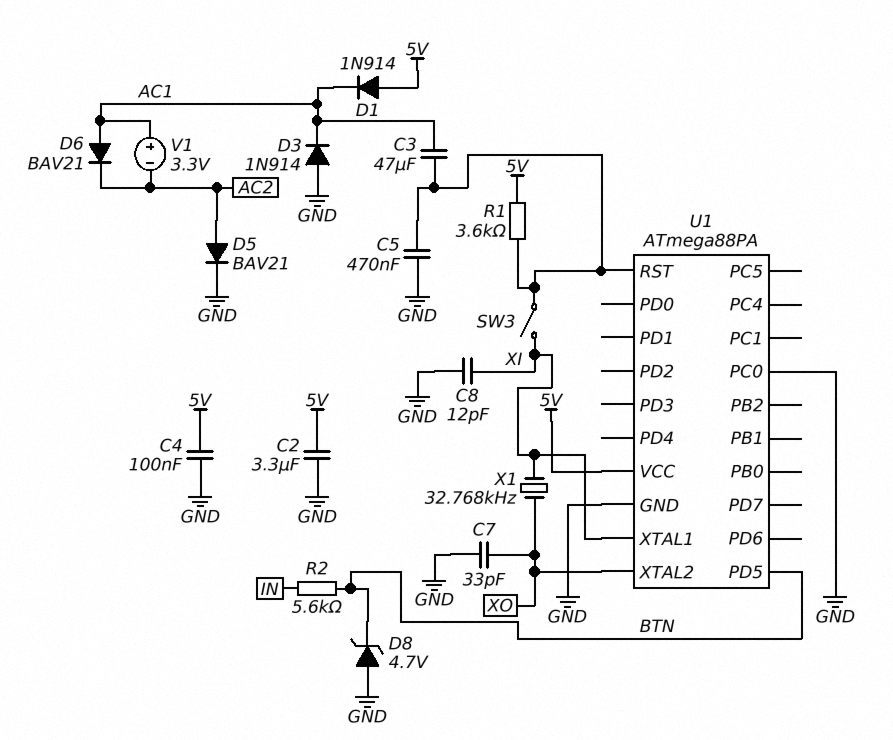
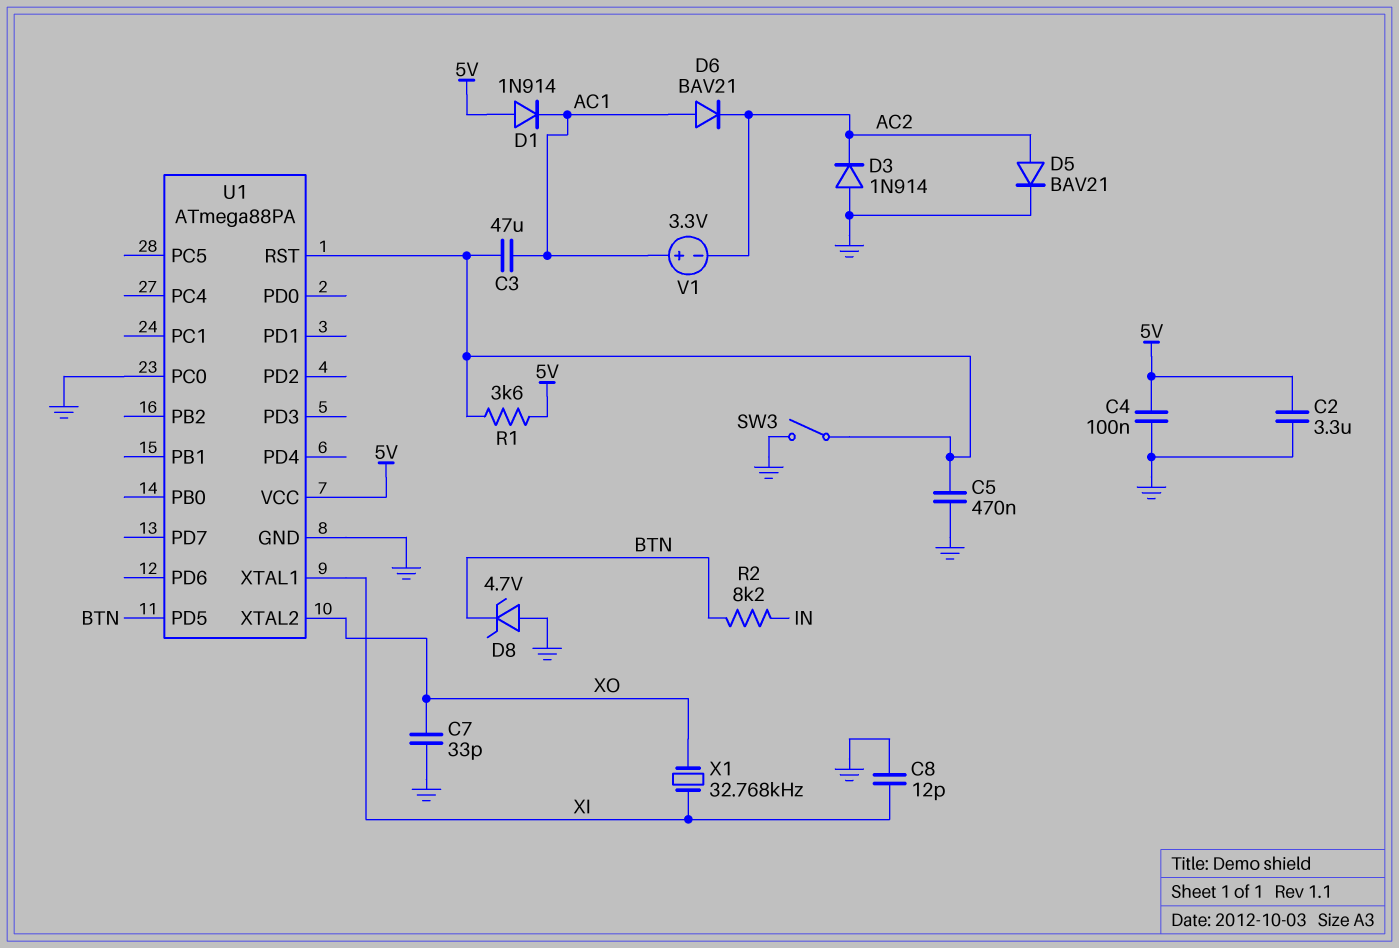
D3: diode 1N914 (A GND, K AC1) -> diode 1N914 (A GND, K AC2)
R2: 5.6k (BTN, IN) -> 8.2k (BTN, IN)
SW3: switch (U1/RST, XI) -> switch (GND, U1/RST)

